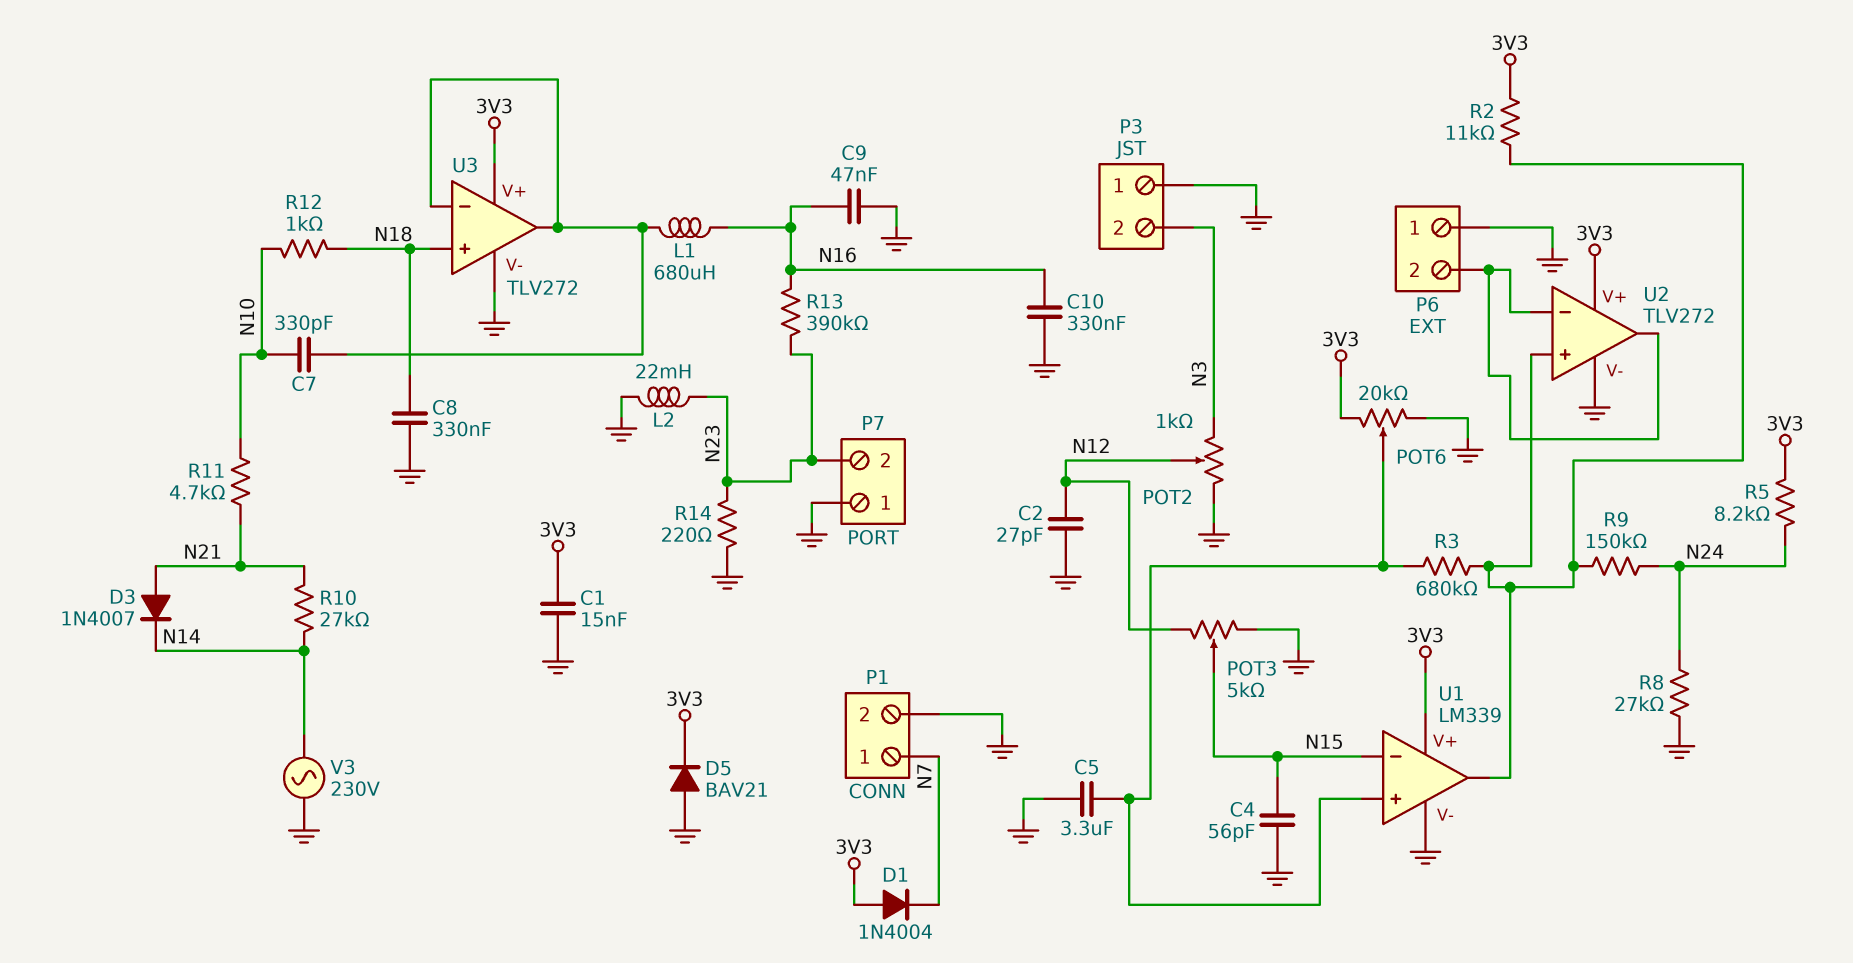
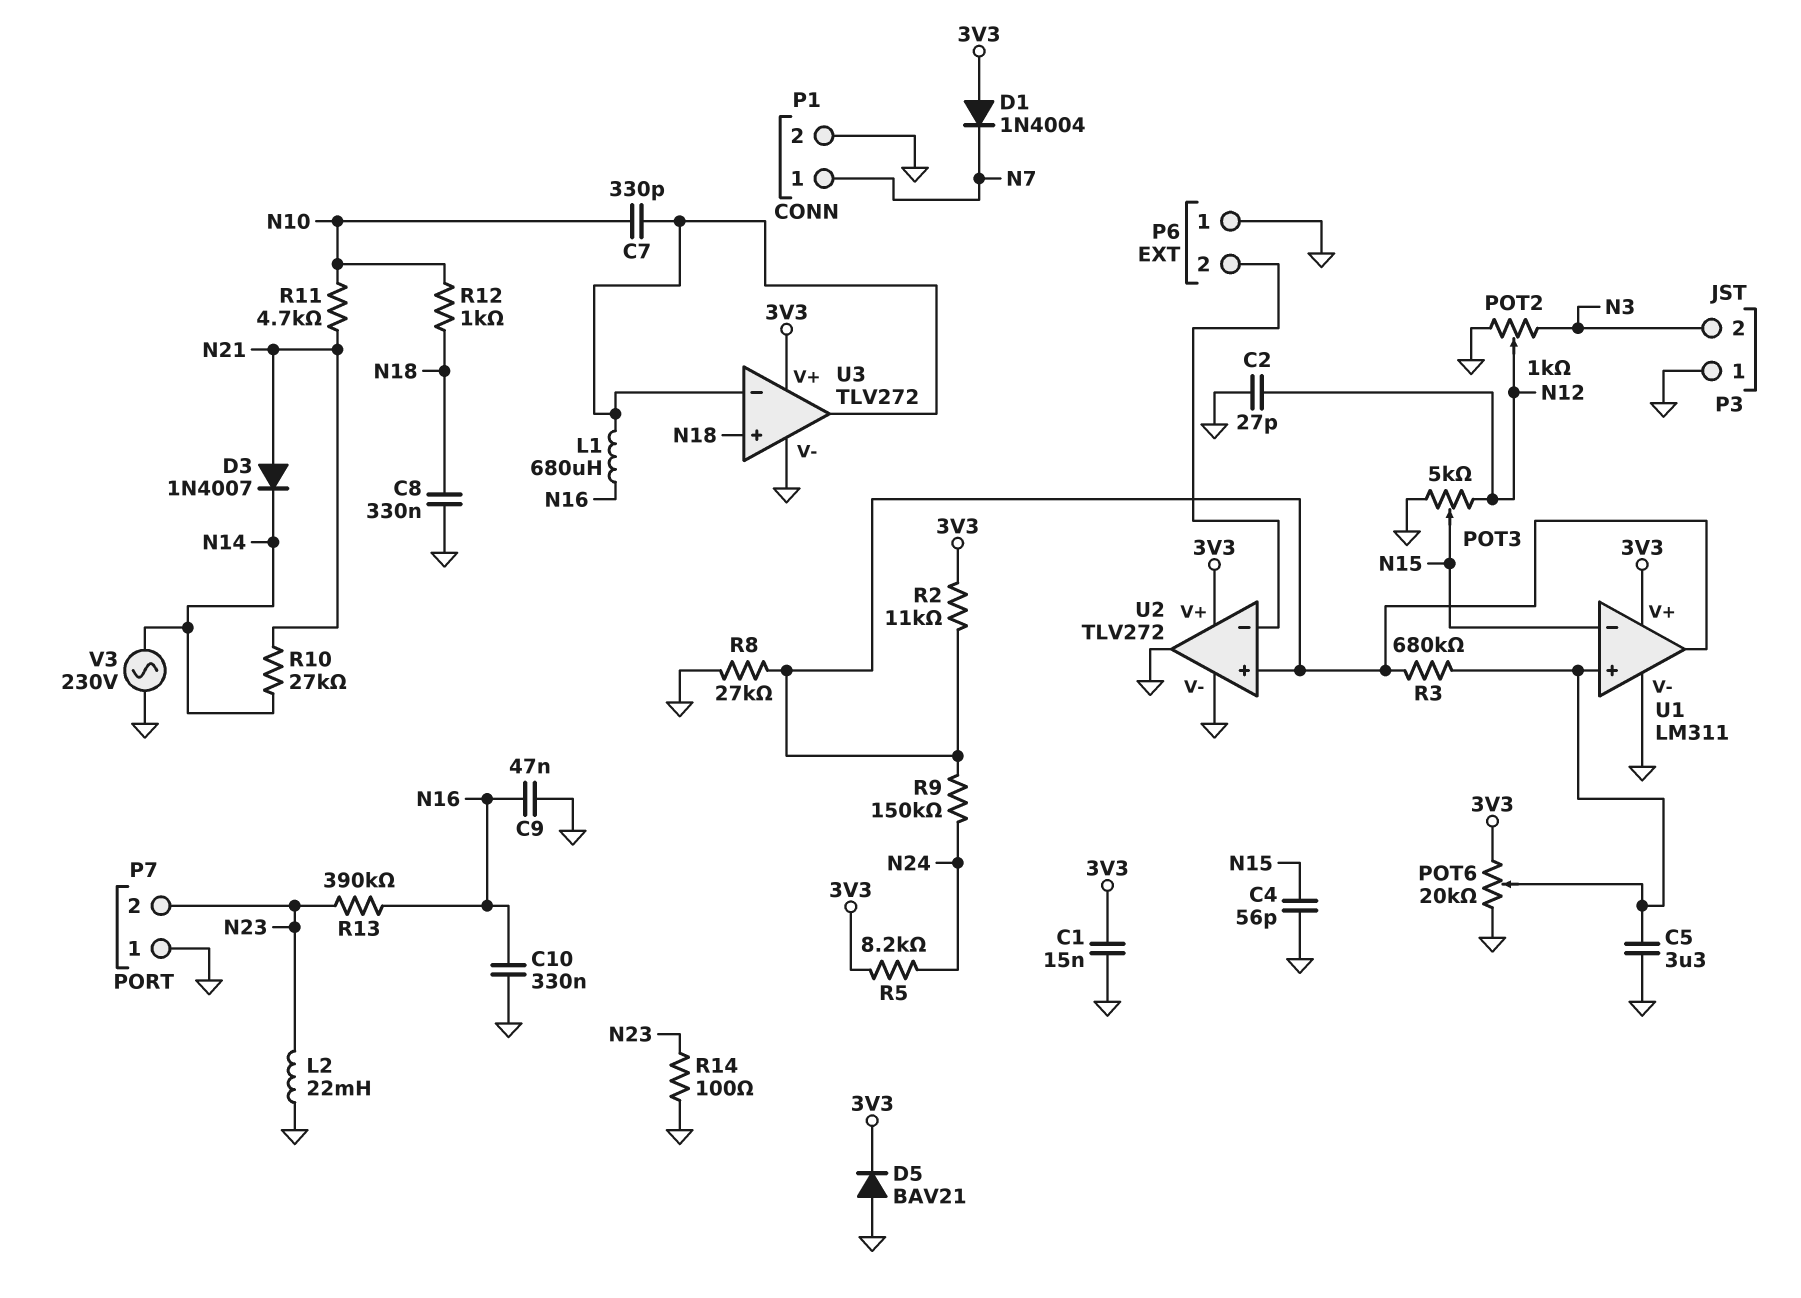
R8: 27k (GND, N24) -> 27k (GND, U1/out)
R14: 220 (GND, N23) -> 100 (GND, N23)
U1: LM339 -> LM311
U2 pin out: P6/2 -> GND

